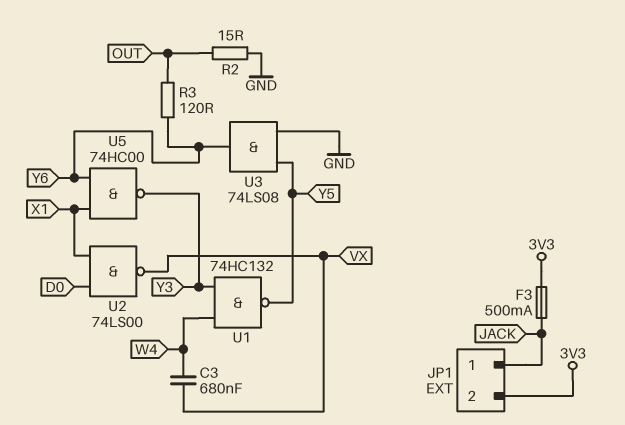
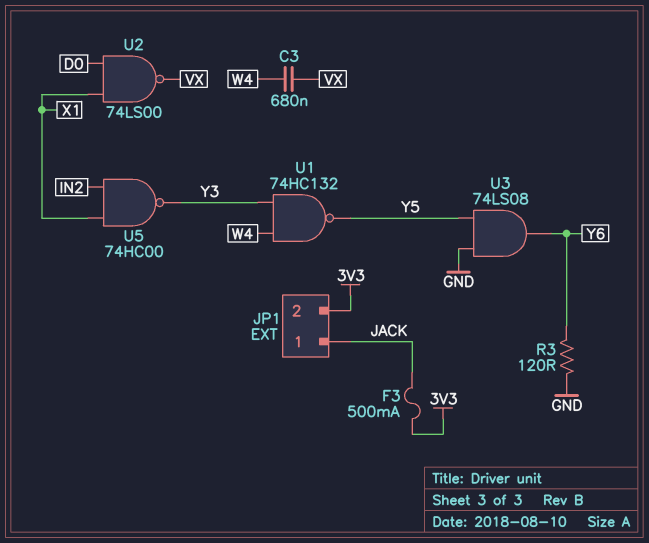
R2: 15 (GND, OUT) -> none
R3: 120 (OUT, Y6) -> 120 (GND, Y6)
U5: NAND 74HC00 (in X1, in Y6, out Y3) -> NAND 74HC00 (in IN2, in X1, out Y3)

